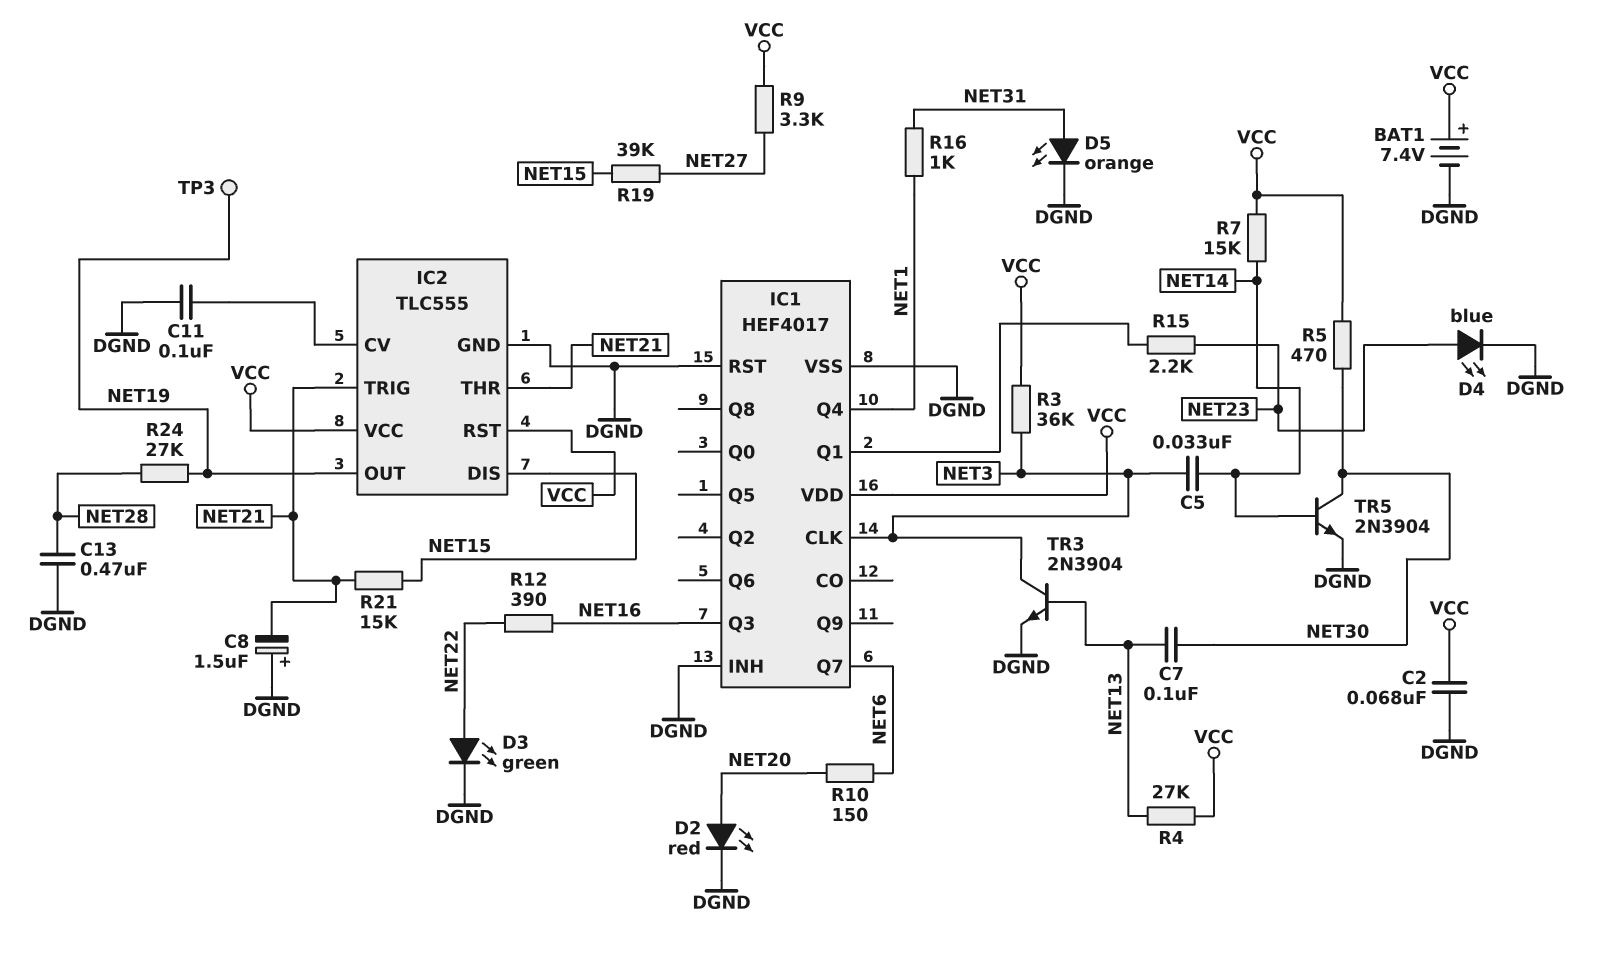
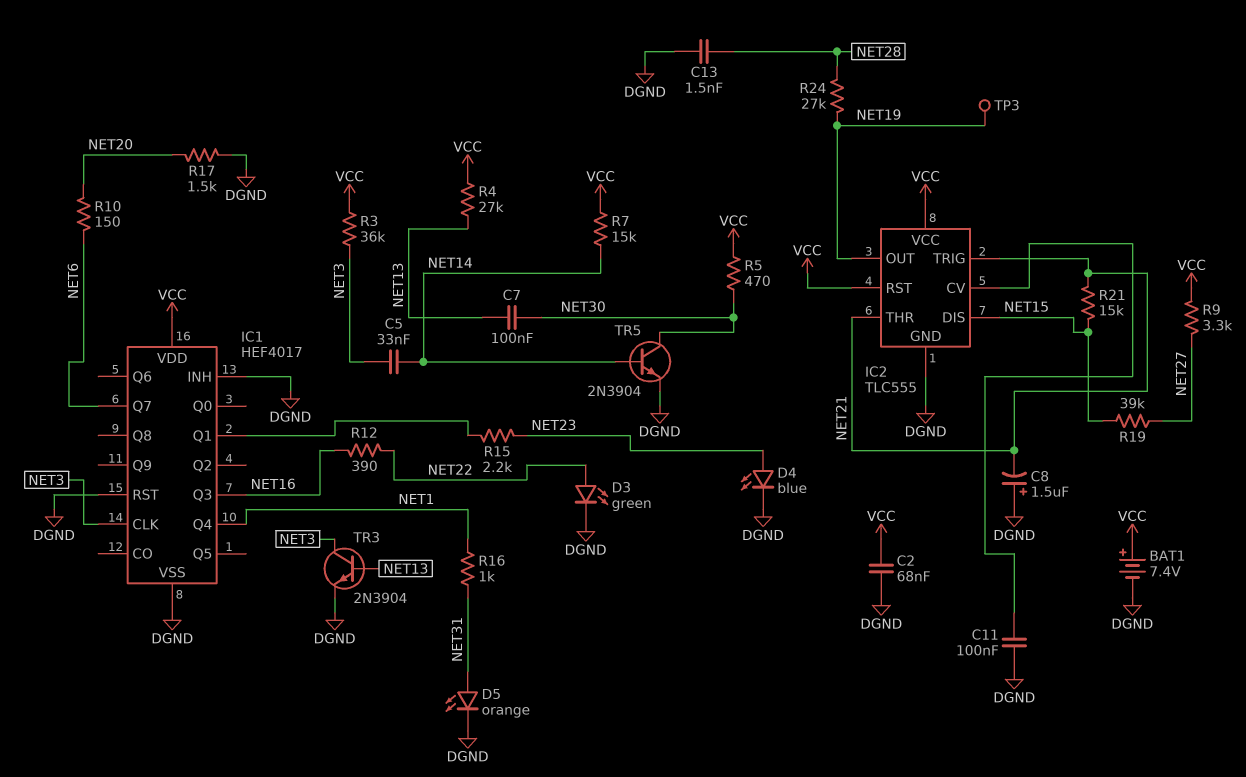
C13: 470nF (DGND, NET28) -> 1.5nF (DGND, NET28)
D2: LED red (A NET20, K DGND) -> none
R17: none -> 1.5k (DGND, NET20)

